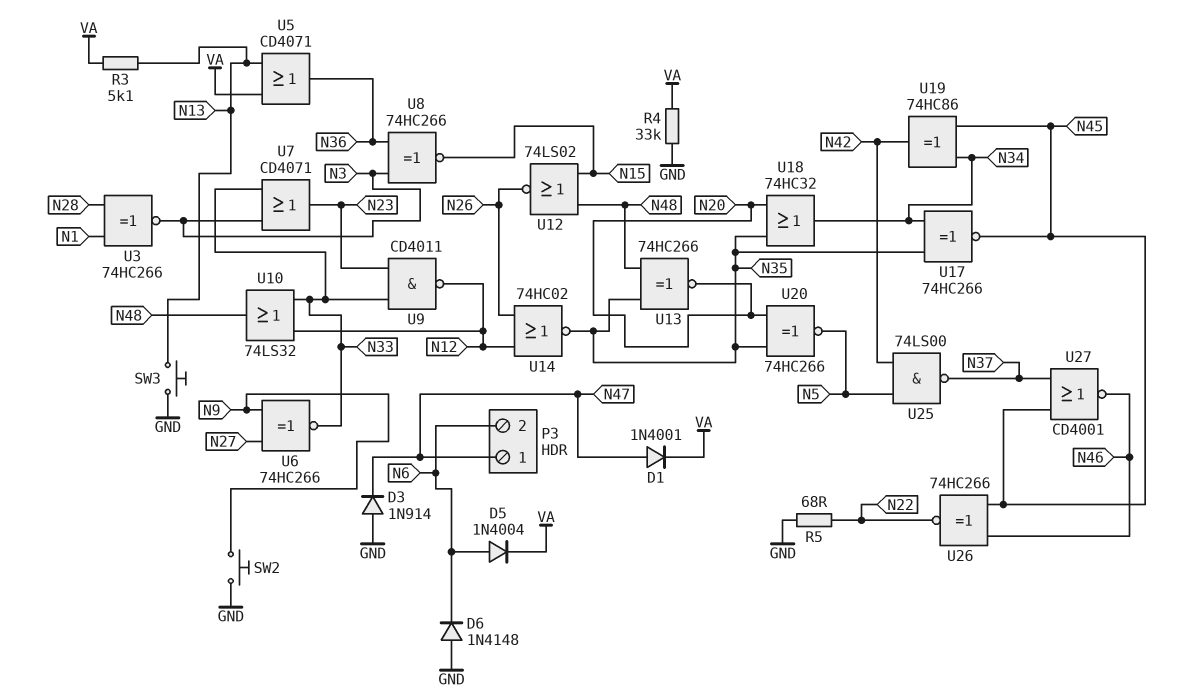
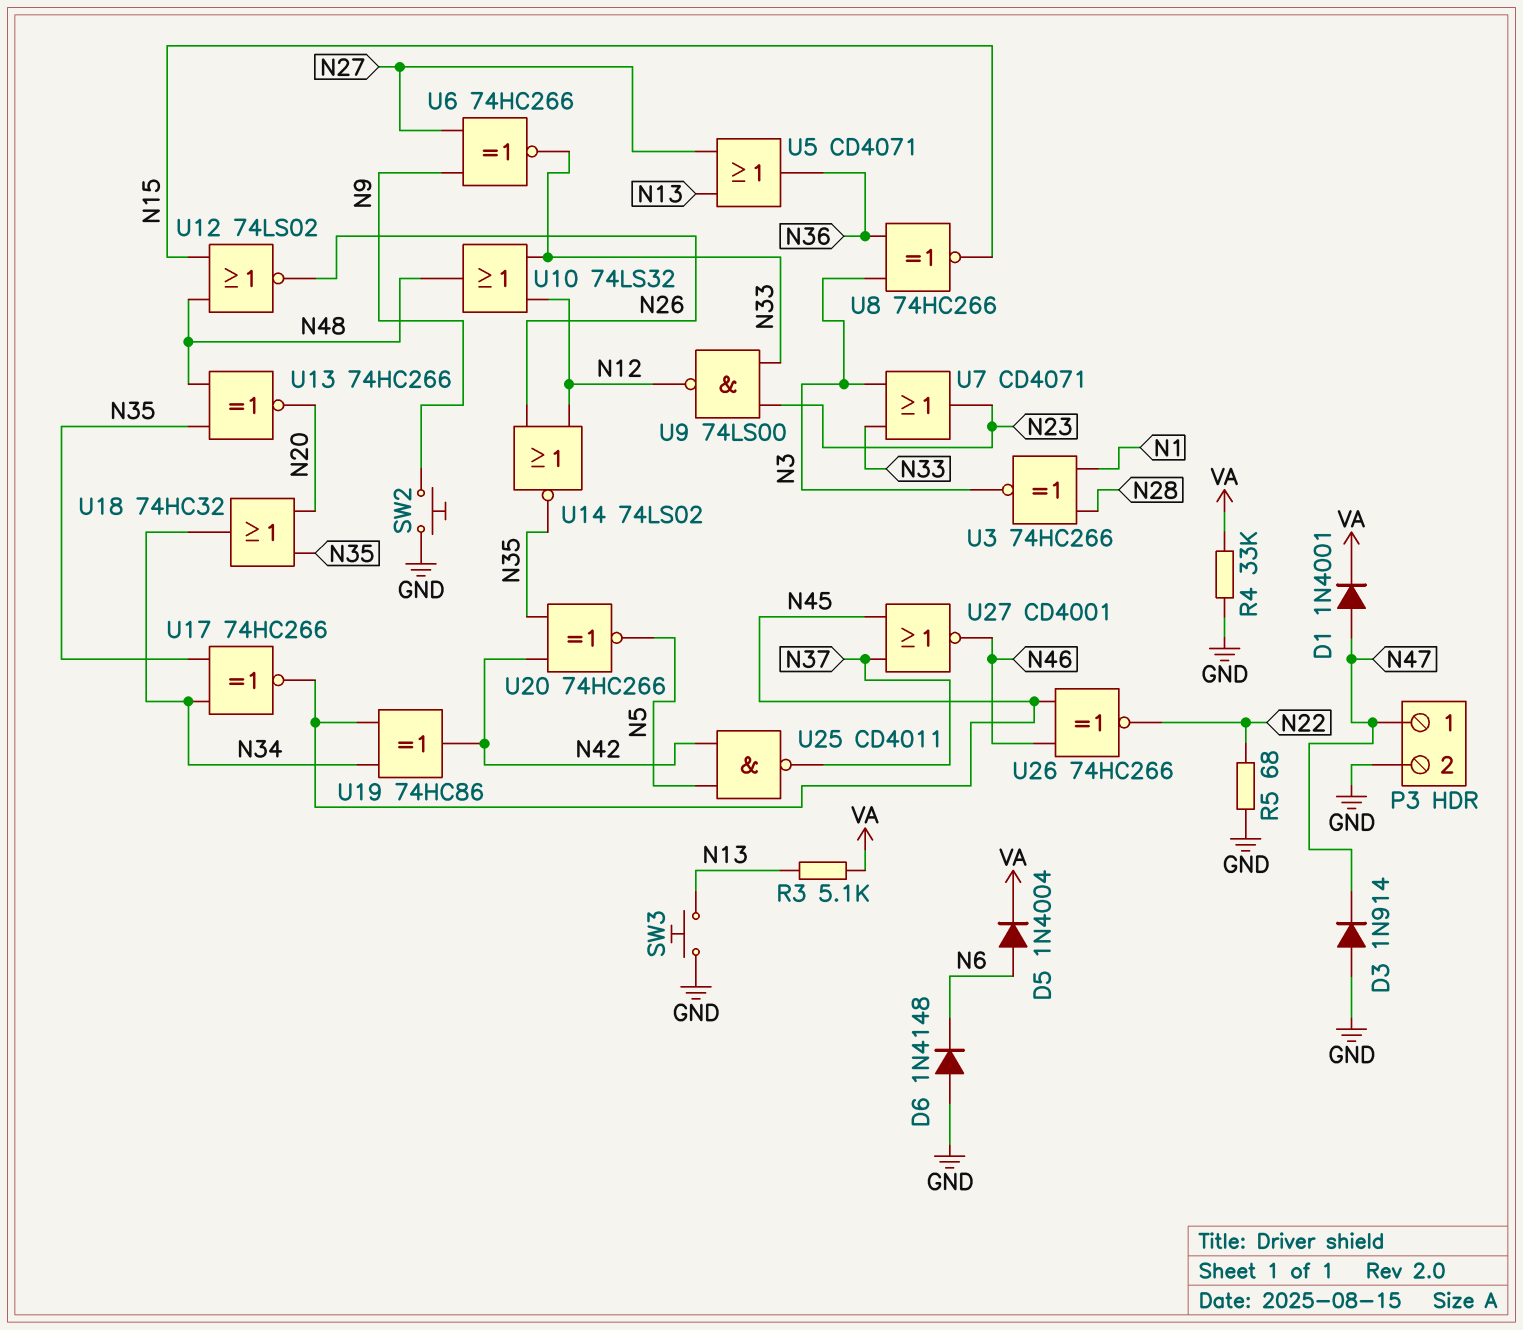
P3 pin 2: N6 -> GND
U5: OR CD4071 (in N13, in VA, out N36) -> OR CD4071 (in N13, in N27, out N36)
U9: NAND CD4011 (in N23, in N33, out N12) -> NAND 74LS00 (in N23, in N33, out N12)
U14: NOR 74HC02 (in N12, in N26, out N35) -> NOR 74LS02 (in N12, in N26, out N35)
U20: XNOR 74HC266 (in N20, in N35, out N5) -> XNOR 74HC266 (in N35, in N42, out N5)
U25: NAND 74LS00 (in N5, in N42, out N37) -> NAND CD4011 (in N5, in N42, out N37)

